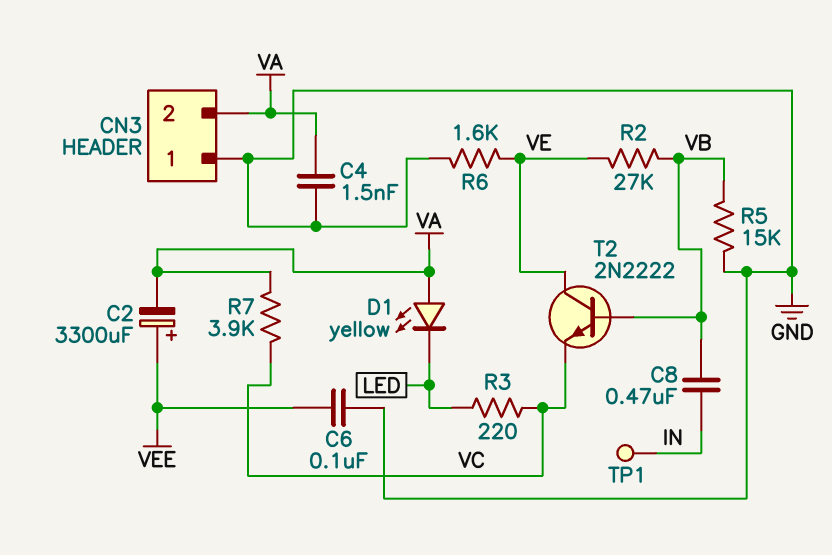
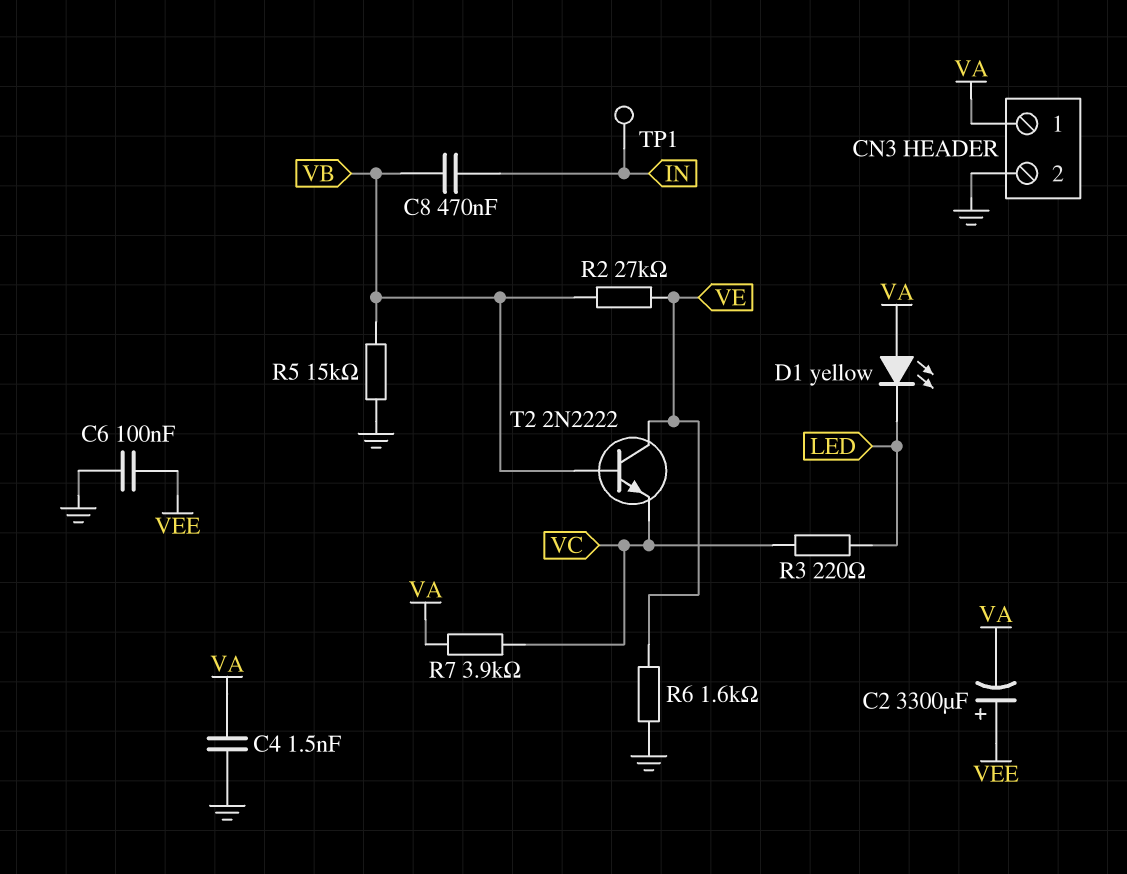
CN3 pin 1: GND -> VA
CN3 pin 2: VA -> GND

